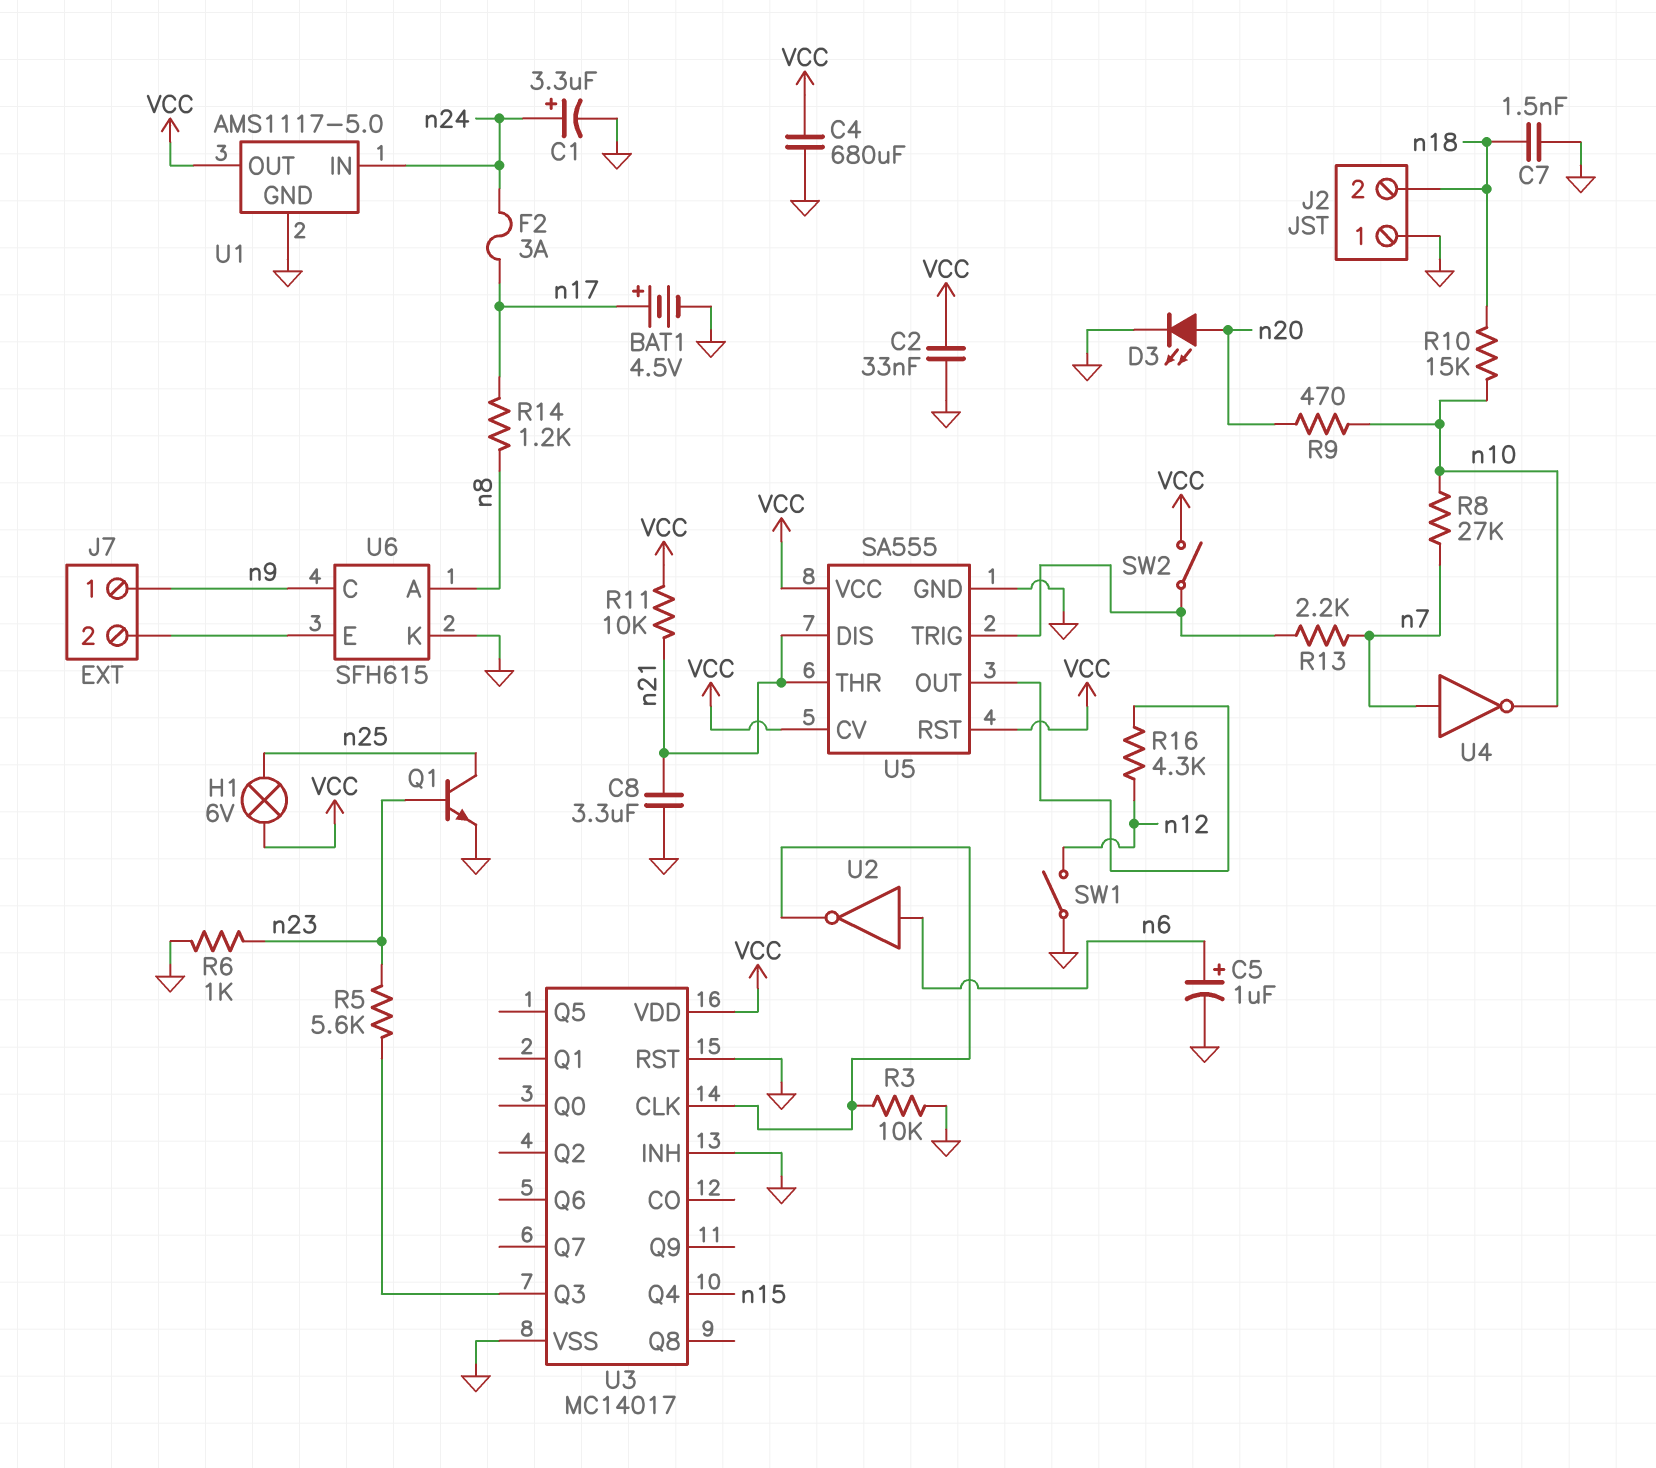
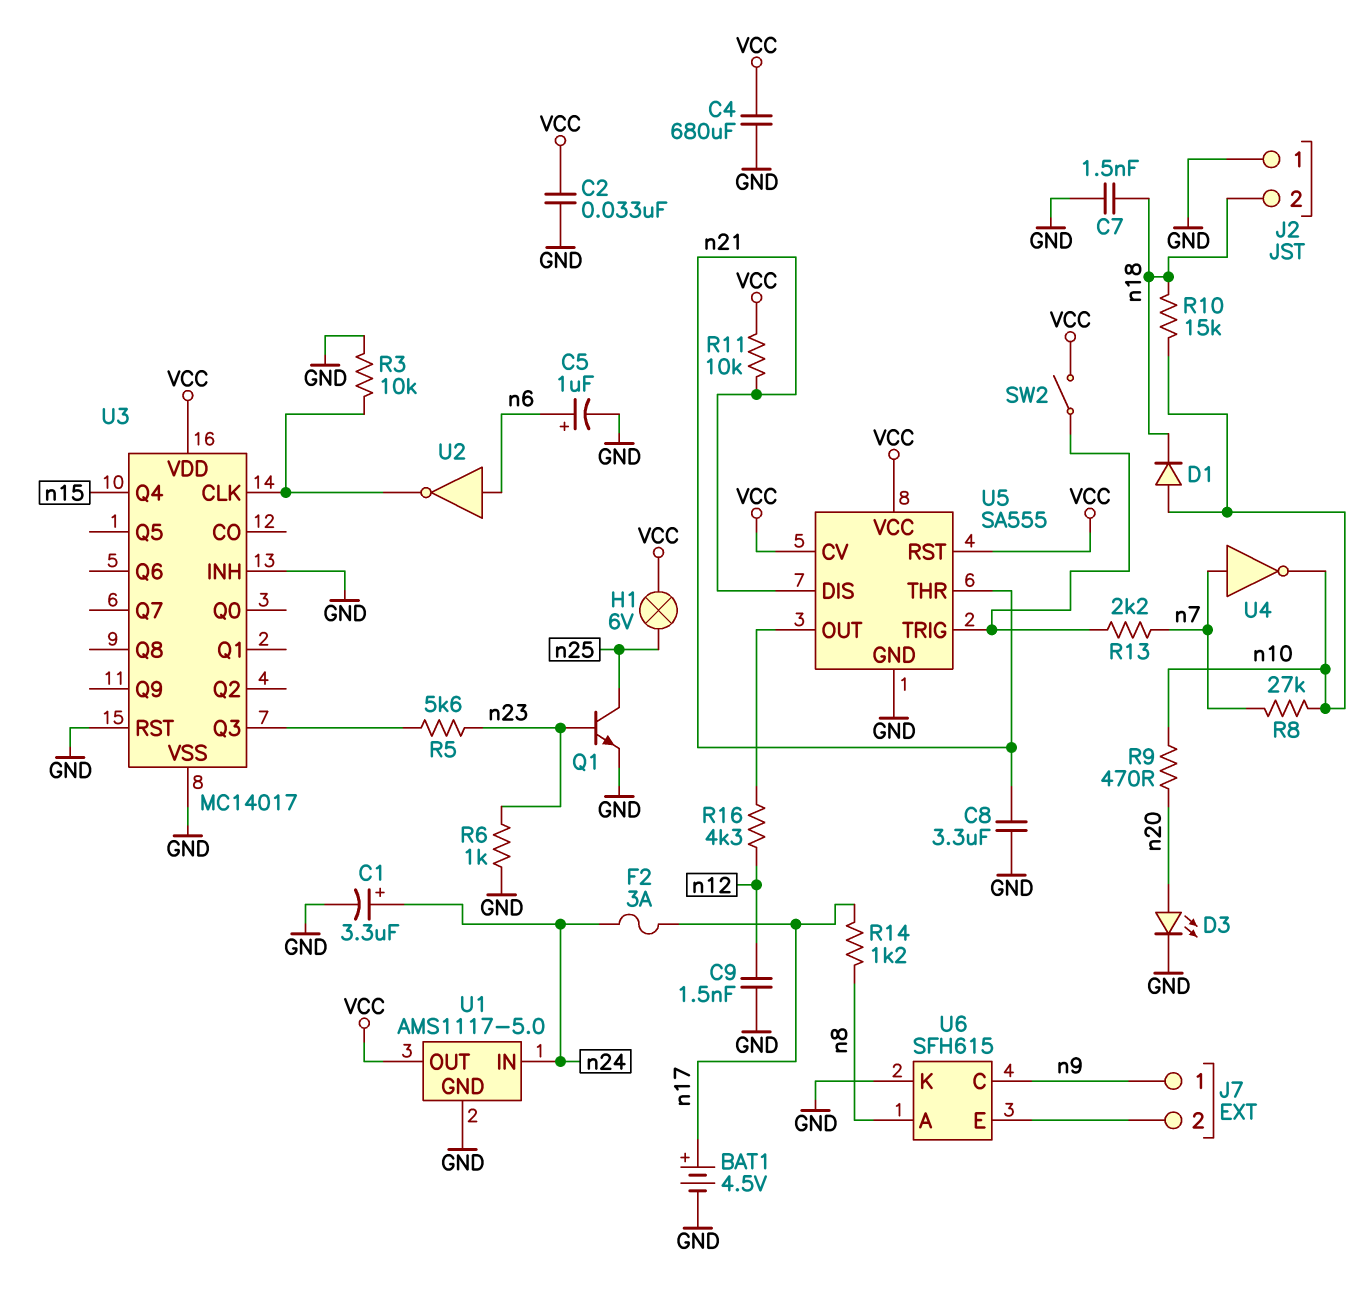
C9: none -> 1.5nF (GND, n12)
D1: none -> diode (A n10, K n18)
SW1: switch (GND, n12) -> none

